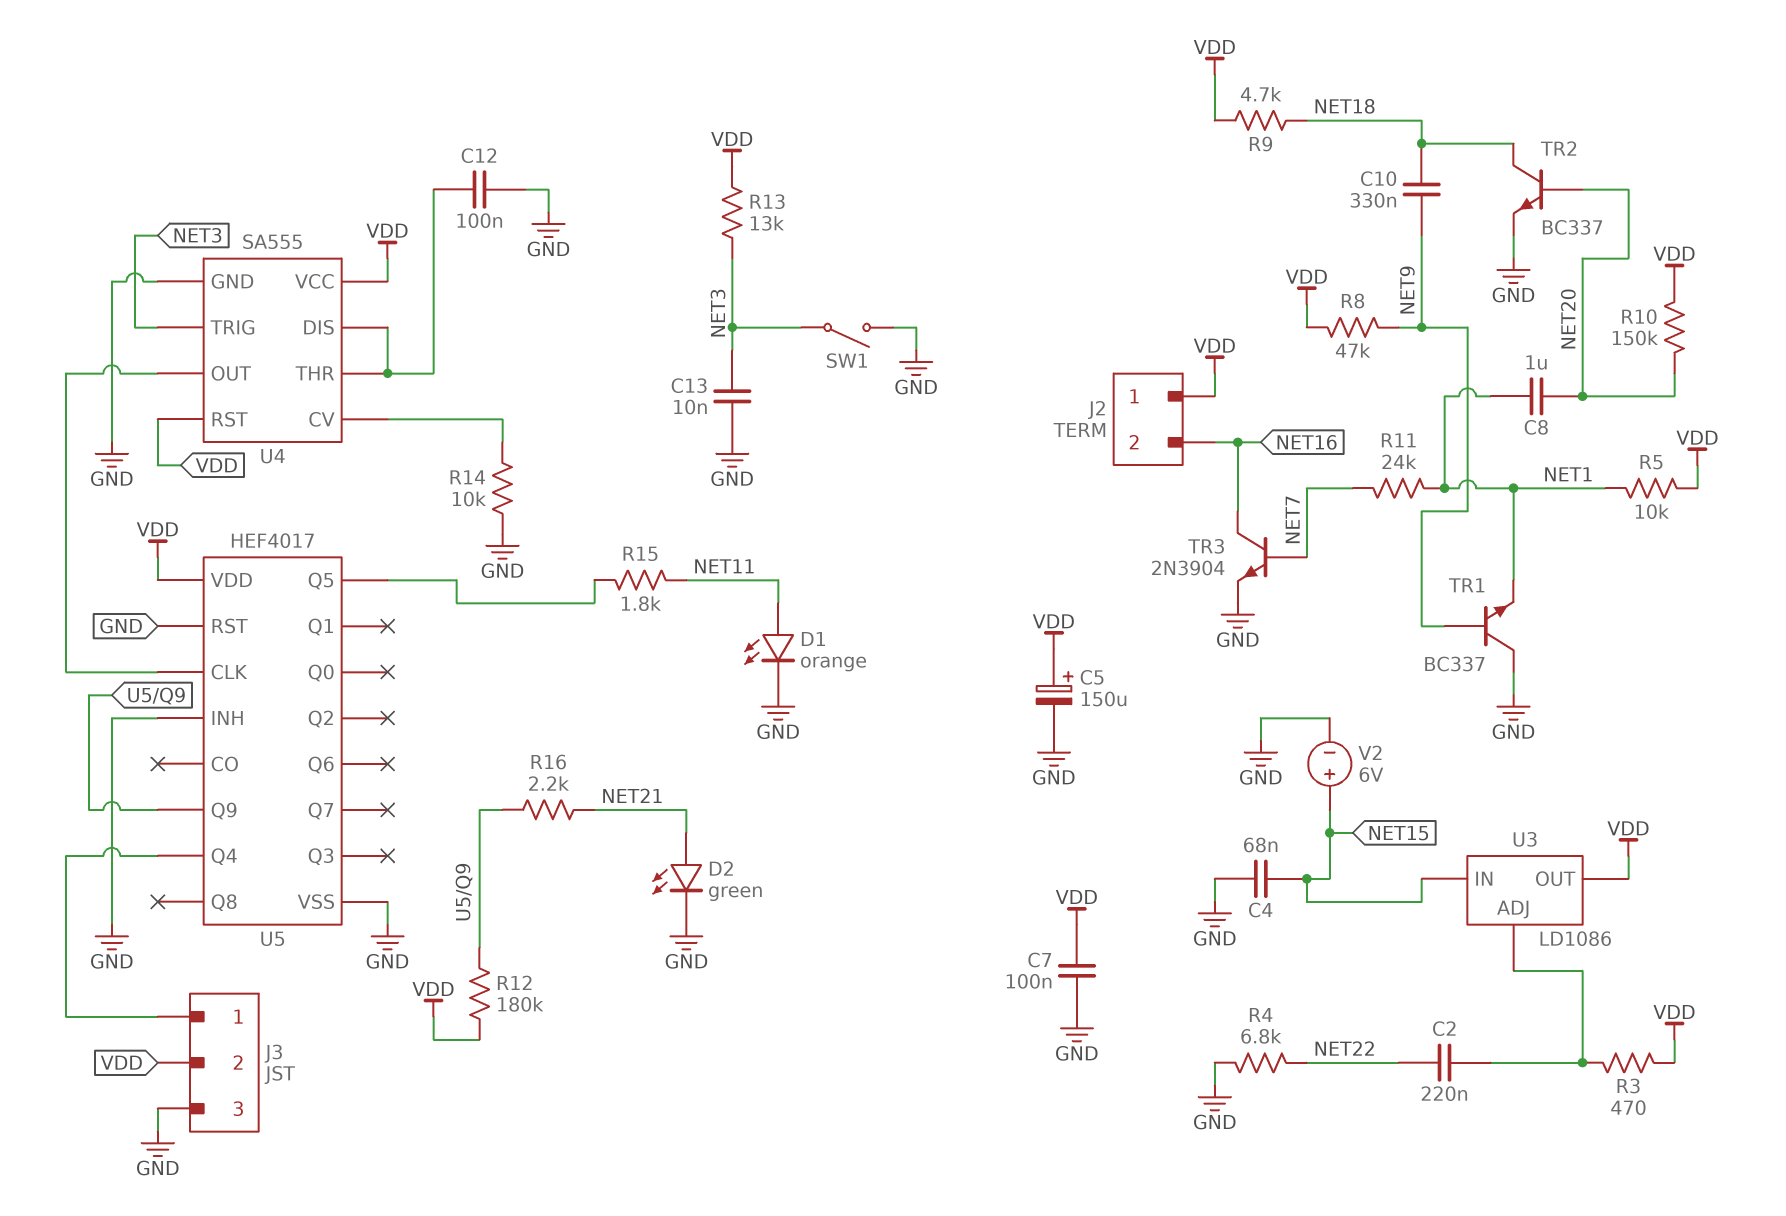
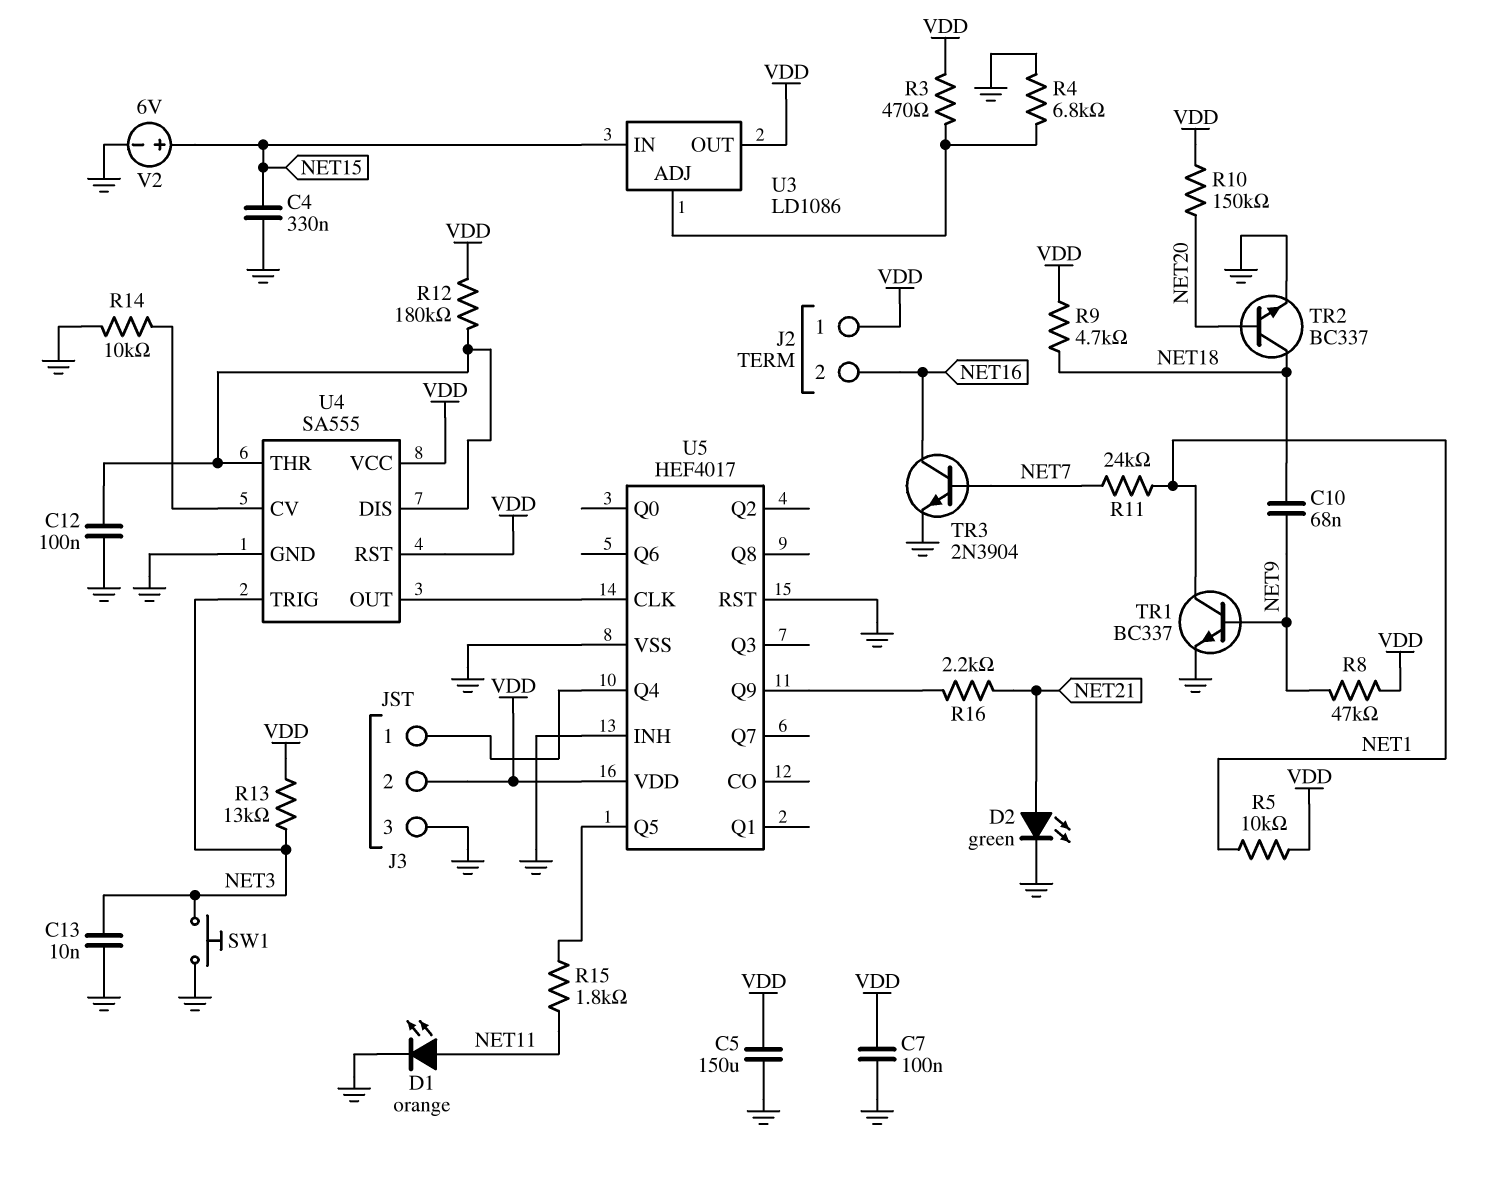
C2: 220nF (NET22, U3/ADJ) -> none
C4: 68nF (GND, NET15) -> 330nF (GND, NET15)
C5: 150uF (plus VDD, minus GND) -> 150uF (GND, VDD)
C8: 1uF (NET1, NET20) -> none
C10: 330nF (NET9, NET18) -> 68nF (NET9, NET18)
R4: 6.8k (GND, NET22) -> 6.8k (GND, U3/ADJ)
R12: 180k (U5/Q9, VDD) -> 180k (U4/DIS, VDD)
SW1: switch (GND, NET3) -> button (GND, NET3)
TR1: NPN BC337 (B NET9, C GND, E NET1) -> NPN BC337 (B NET9, C NET1, E GND)

